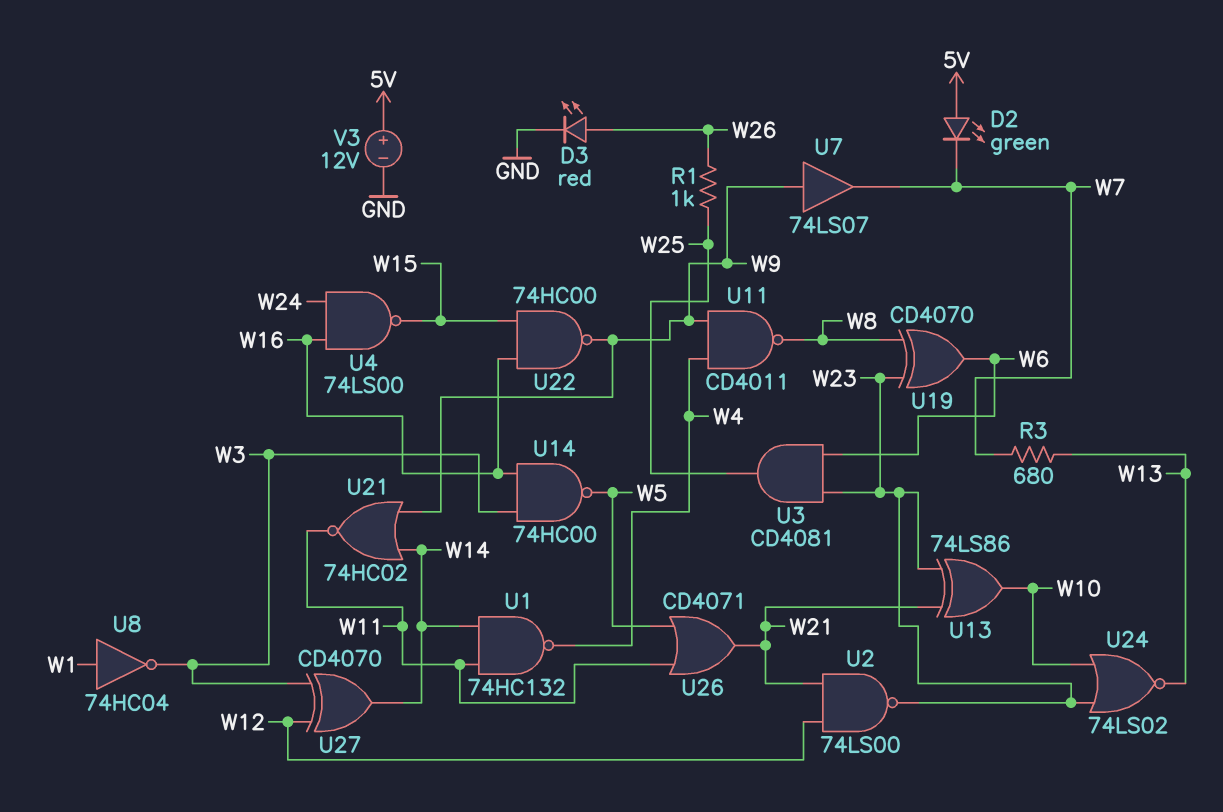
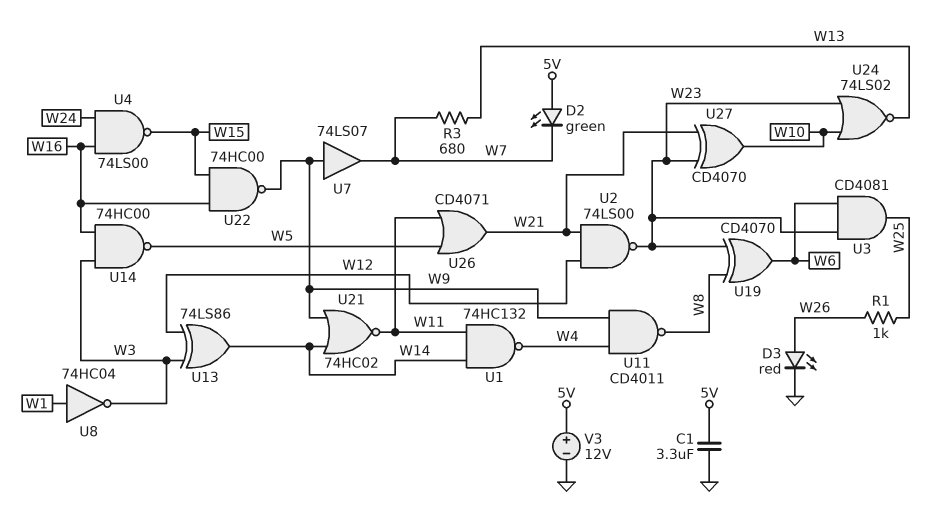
C1: none -> 3.3uF (5V, GND)
U13: XOR 74LS86 (in W21, in W23, out W10) -> XOR 74LS86 (in W3, in W12, out W14)
U27: XOR CD4070 (in W3, in W12, out W14) -> XOR CD4070 (in W21, in W23, out W10)

